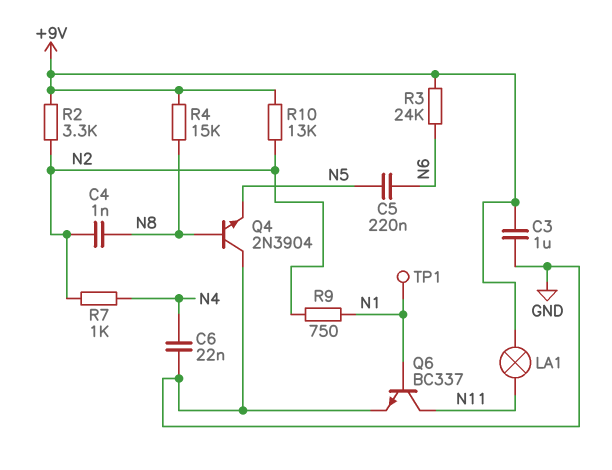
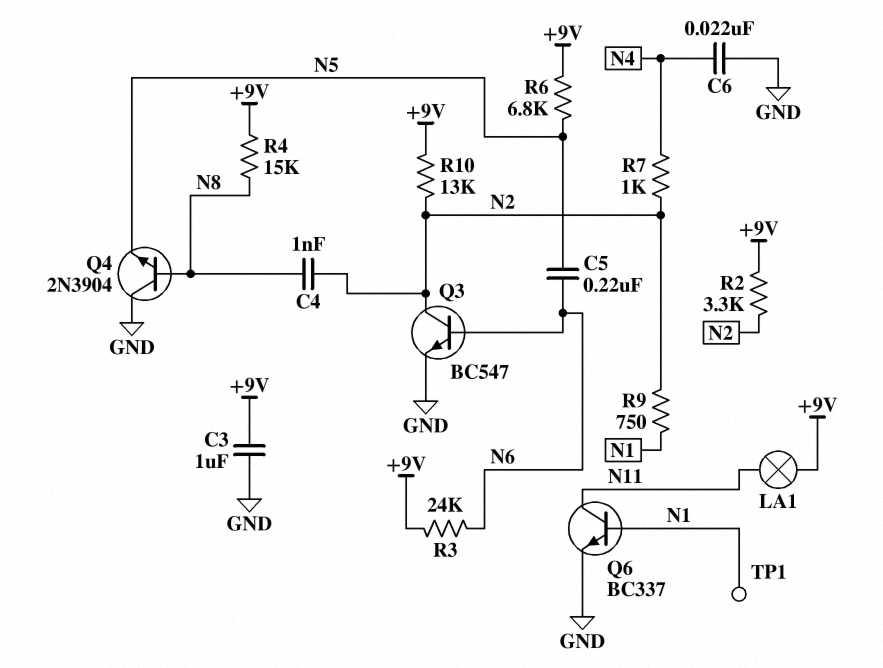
Q3: none -> NPN BC547 (B N6, C N2, E GND)
R6: none -> 6.8k (+9V, N5)

